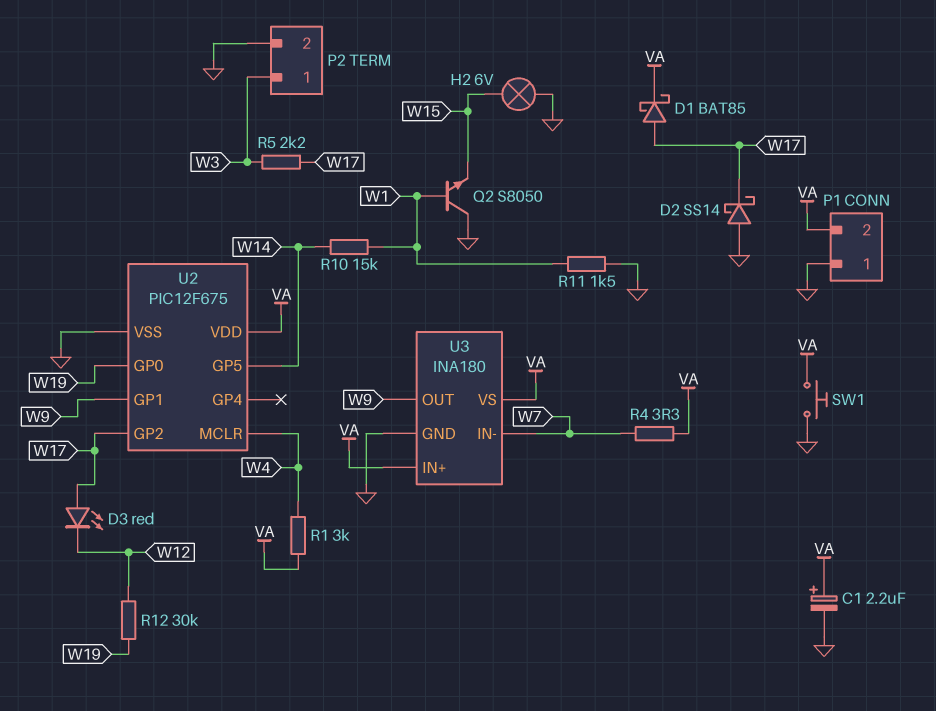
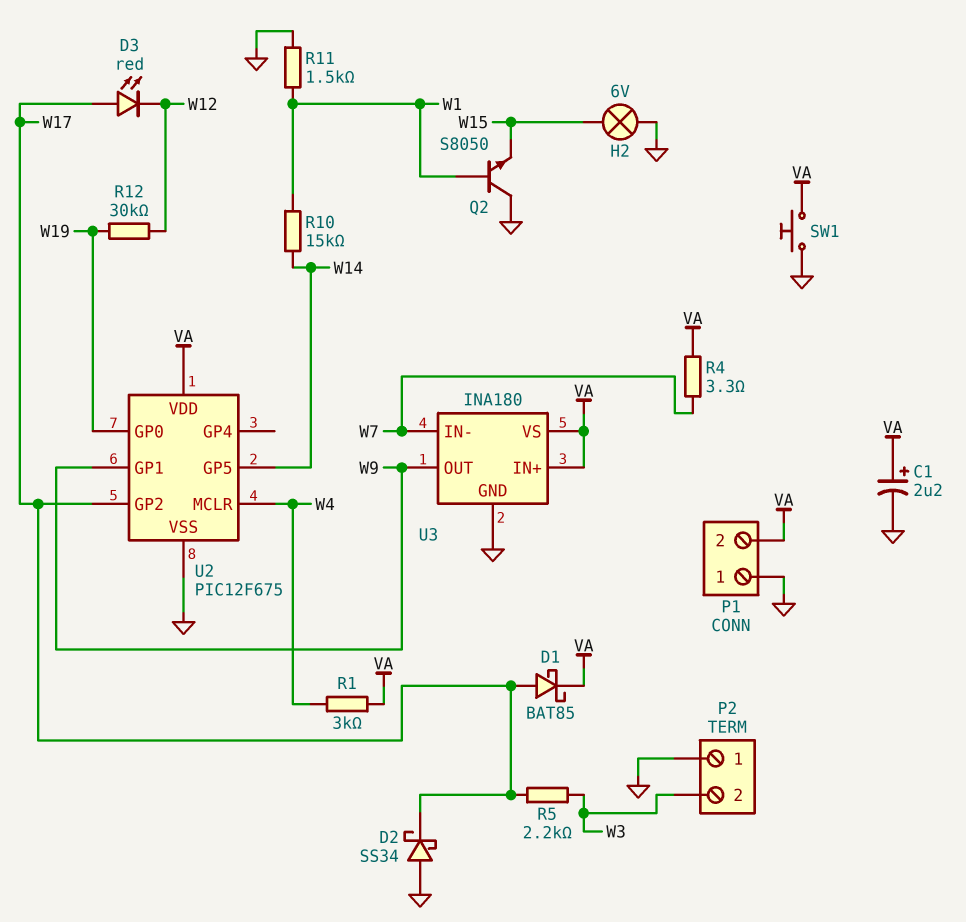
D2: schottky SS14 (A GND, K W17) -> schottky SS34 (A GND, K W17)
P2 pin 1: W3 -> GND
P2 pin 2: GND -> W3

